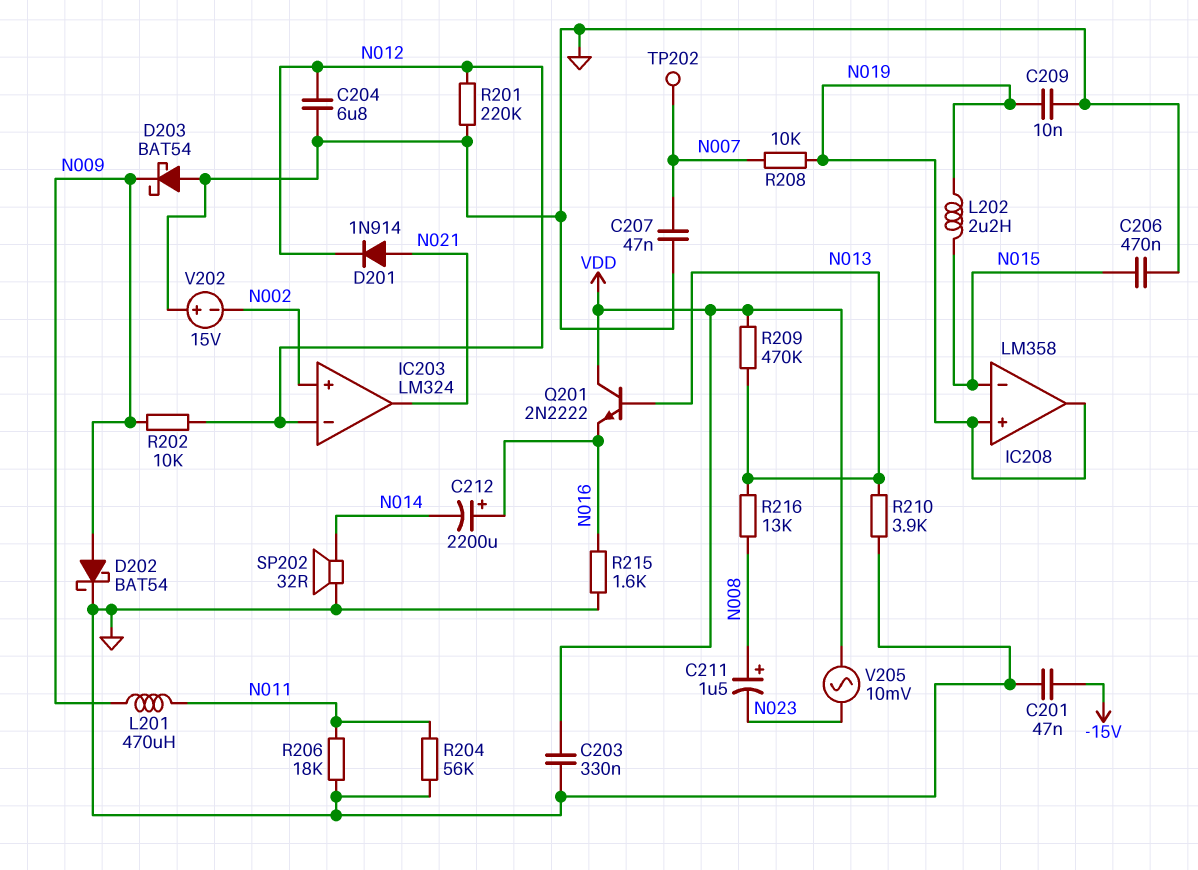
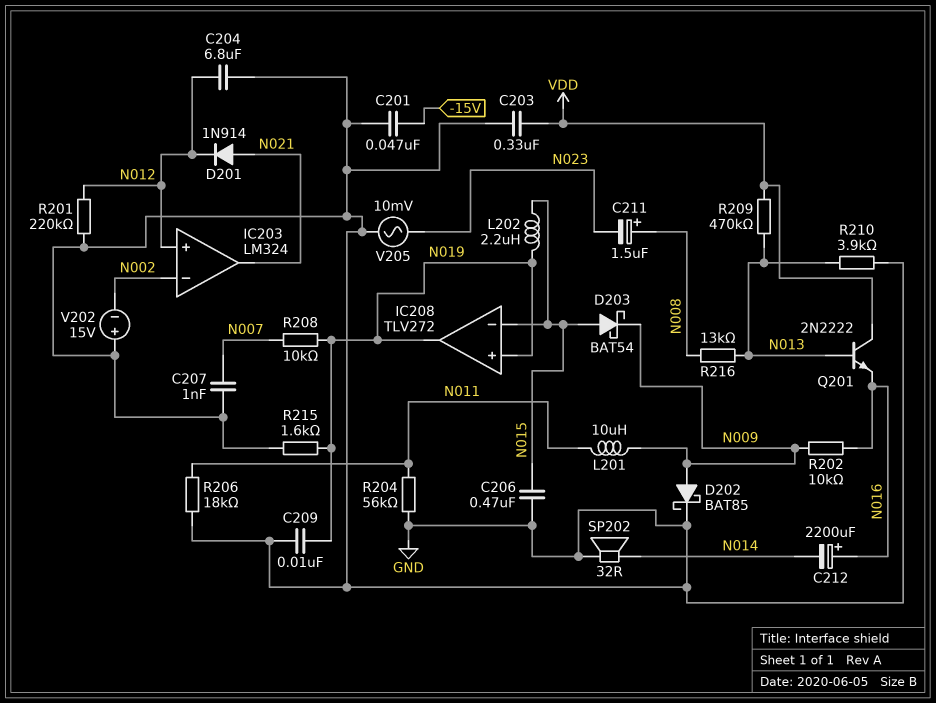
C207: 47nF (GND, N007) -> 1nF (GND, N007)
D202: schottky BAT54 (A N009, K GND) -> schottky BAT85 (A N009, K GND)
D203: schottky BAT54 (A GND, K N009) -> schottky BAT54 (A N015, K N009)
IC203 pin in+: N002 -> N012
IC203 pin in-: N012 -> N002
IC208: LM358 -> TLV272
L201: 470uH (N009, N011) -> 10uH (N009, N011)
R202: 10k (N009, N012) -> 10k (N009, N016)
R215: 1.6k (GND, N016) -> 1.6k (GND, N019)
TP202: test point (N007) -> none
V205: AC 10mV (N023, VDD) -> AC 10mV (GND, N023)

